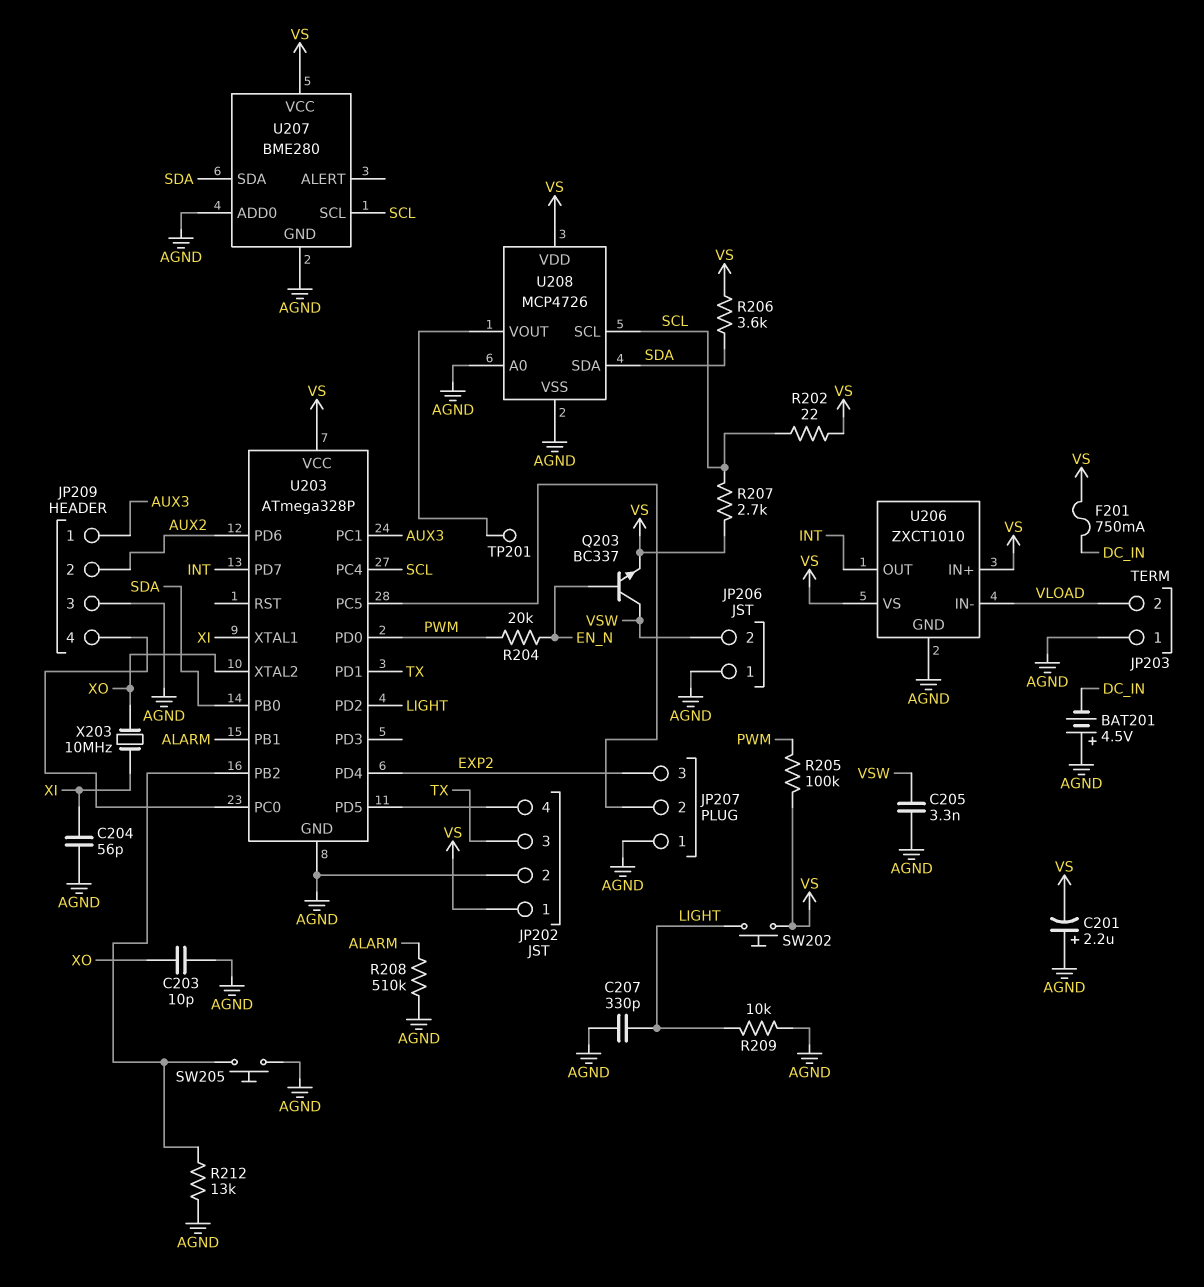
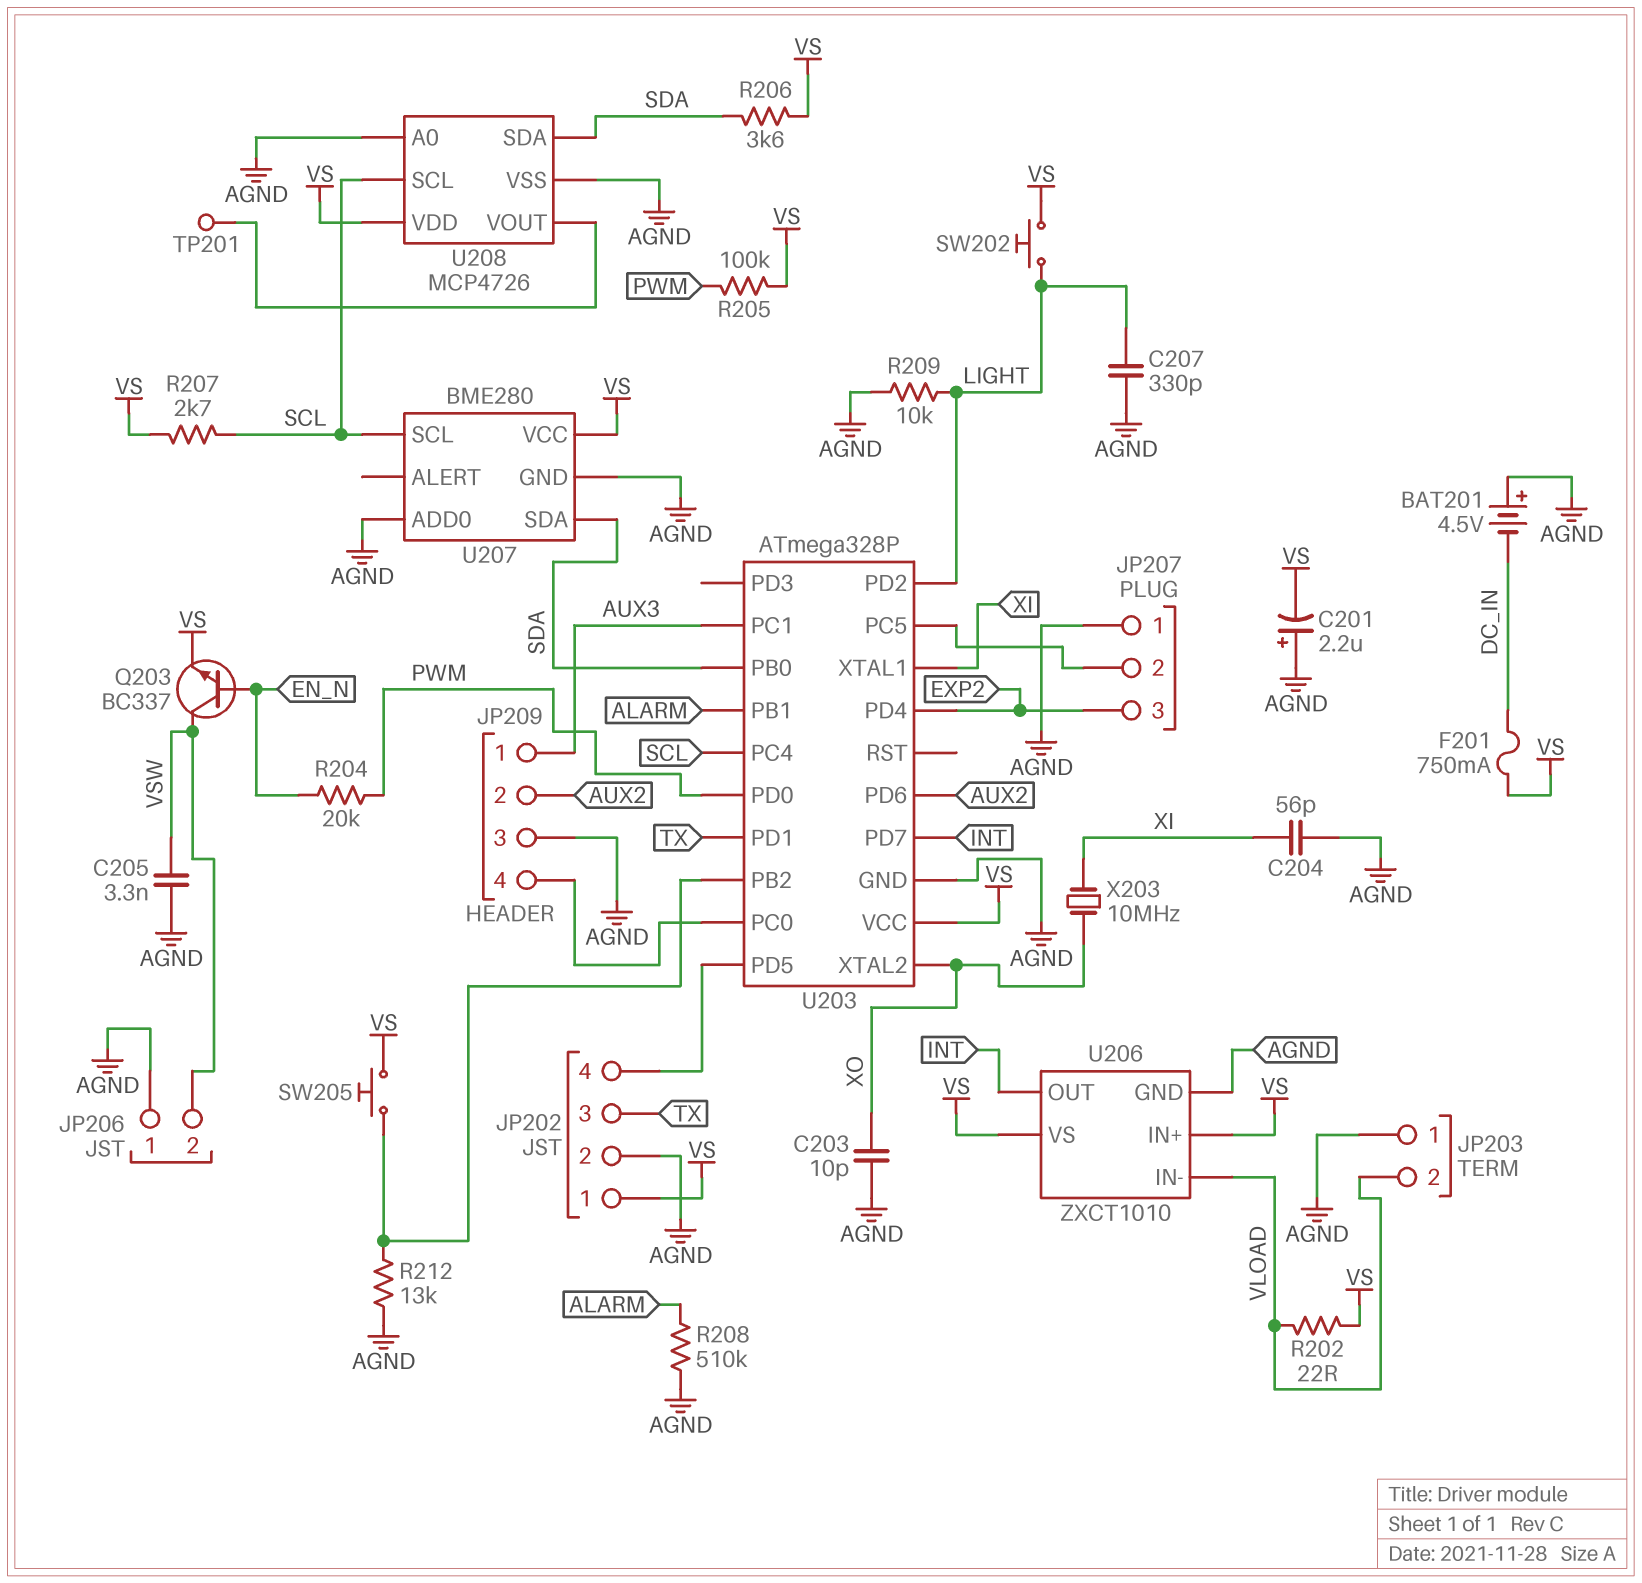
R202: 22 (SCL, VS) -> 22 (VLOAD, VS)
SW205: button (AGND, U203/PB2) -> button (U203/PB2, VS)

